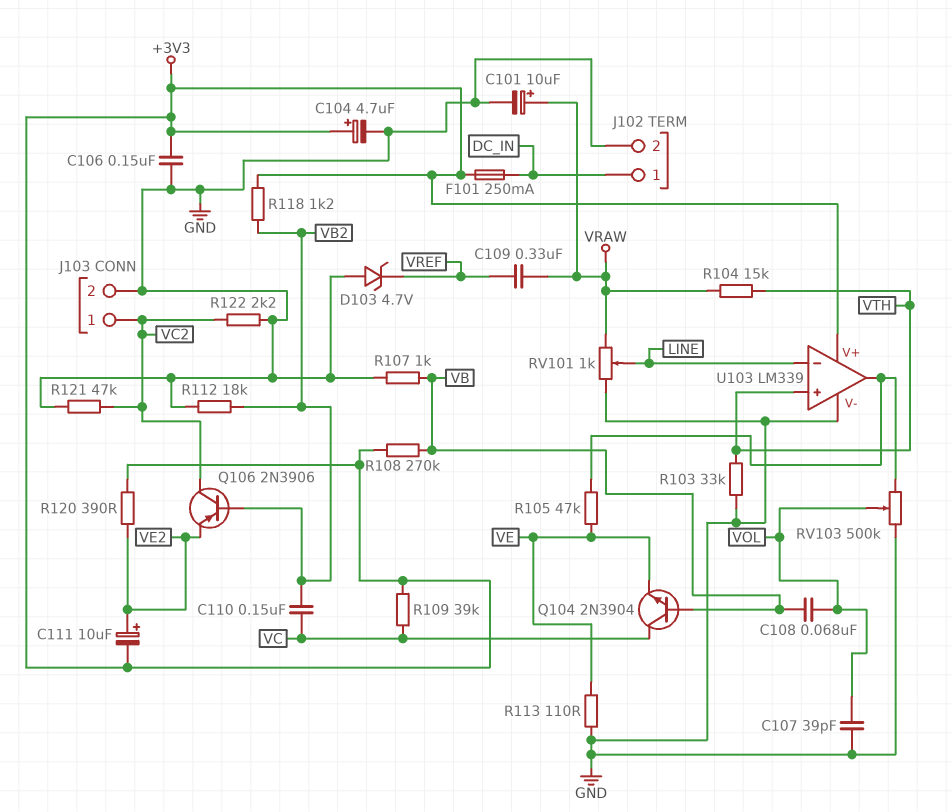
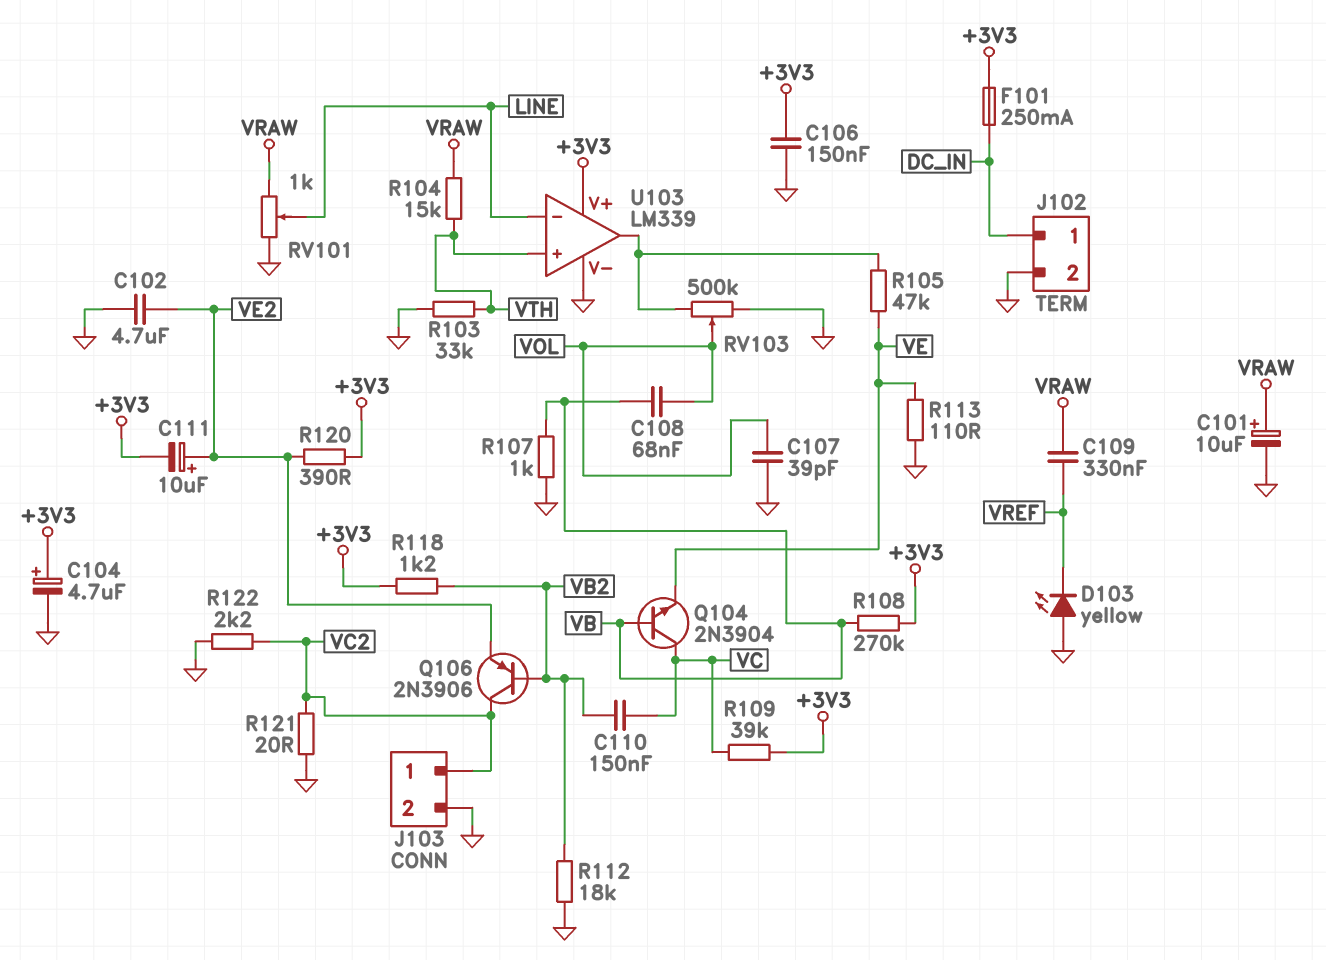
C102: none -> 4.7uF (GND, VE2)
D103: zener 4.7V (A GND, K VREF) -> LED yellow (A GND, K VREF)
R121: 47k (GND, VC2) -> 20 (GND, VC2)

